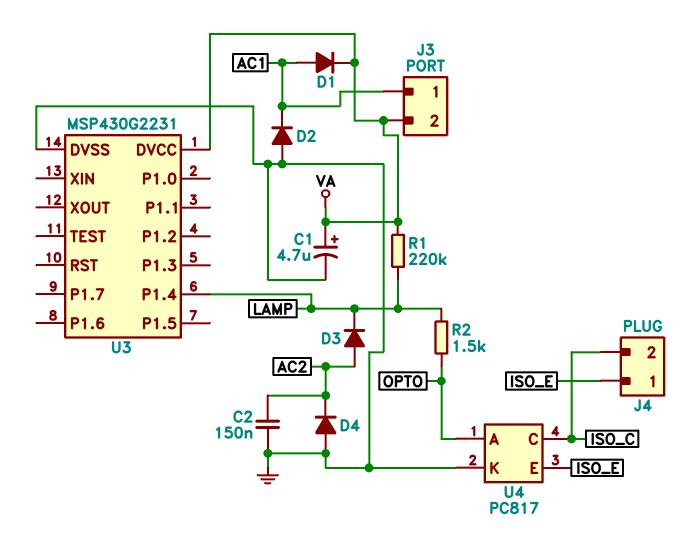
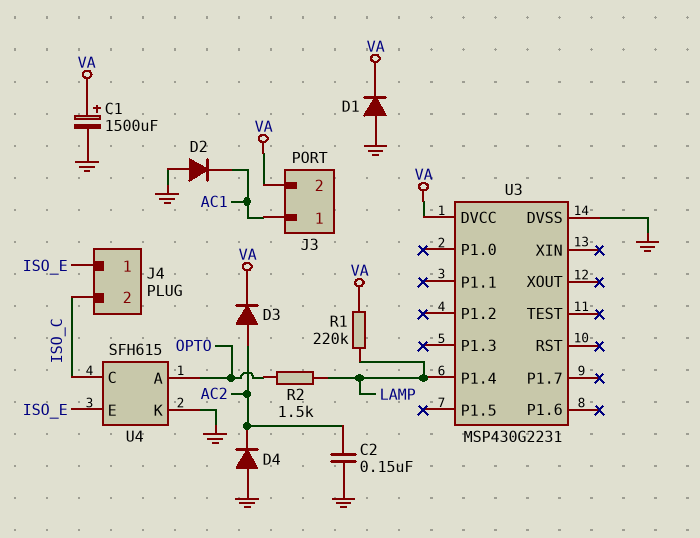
C1: 4.7uF (plus VA, minus GND) -> 1500uF (plus VA, minus GND)
D1: diode (A AC1, K VA) -> diode (A GND, K VA)
D3: diode (A AC2, K LAMP) -> diode (A AC2, K VA)
U4: PC817 -> SFH615

